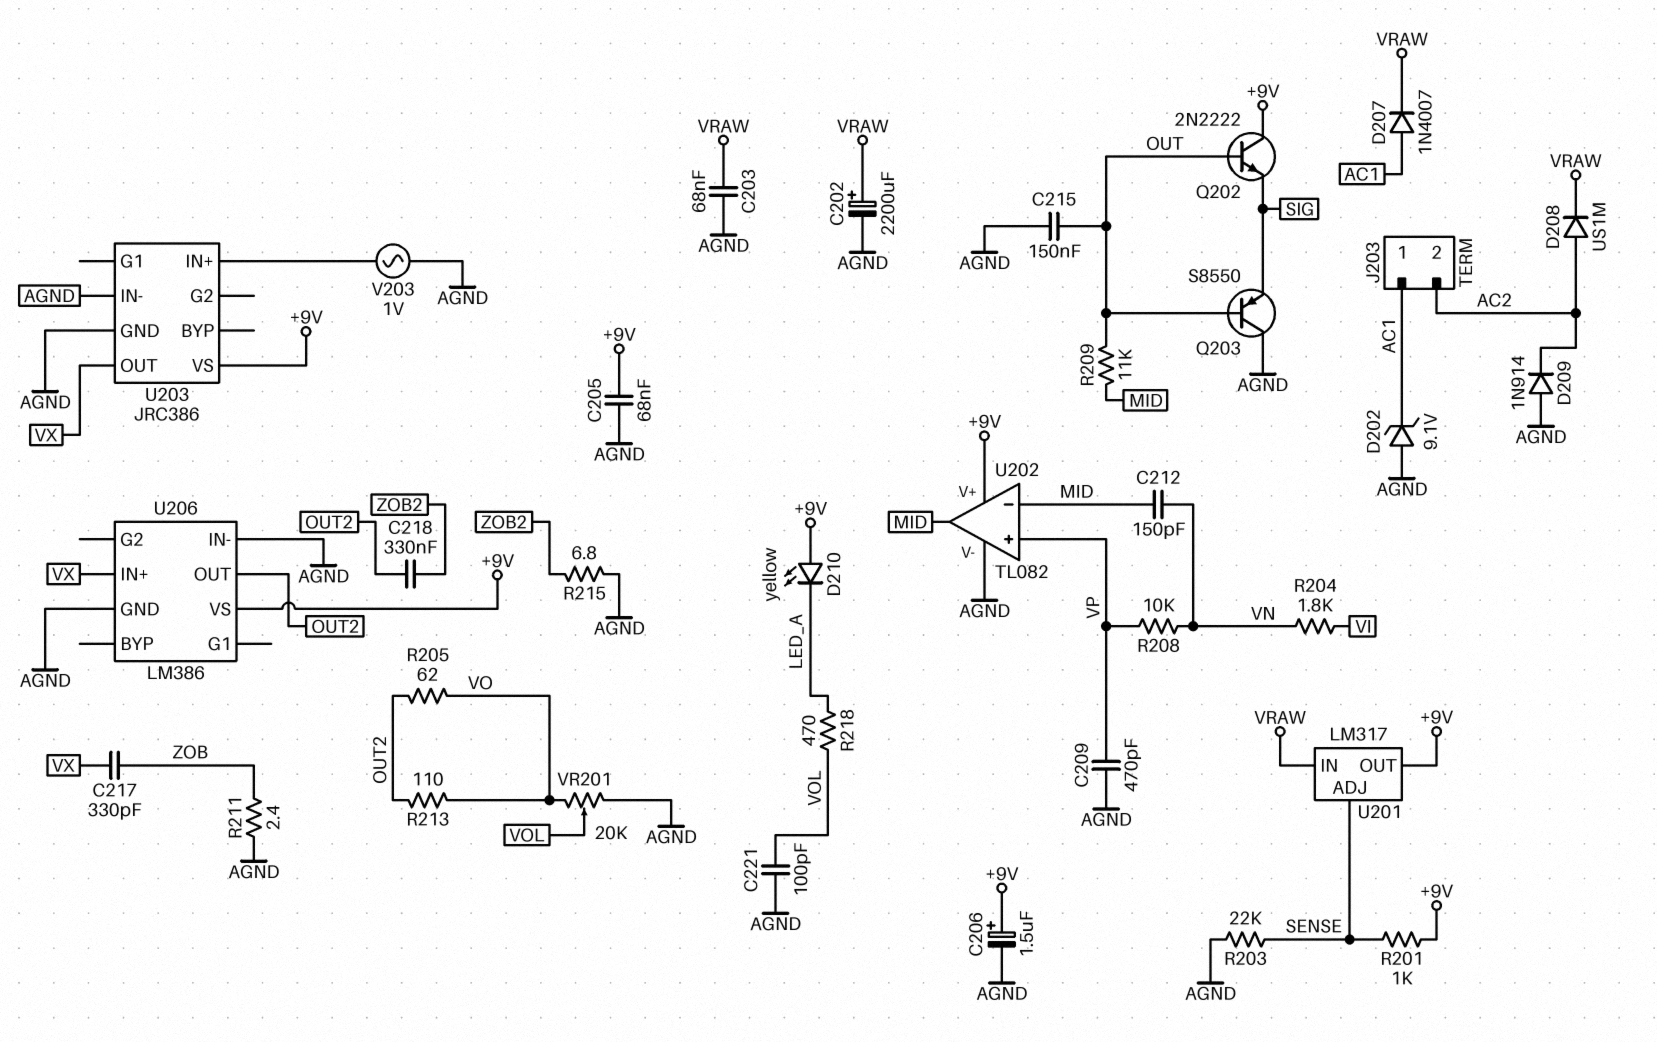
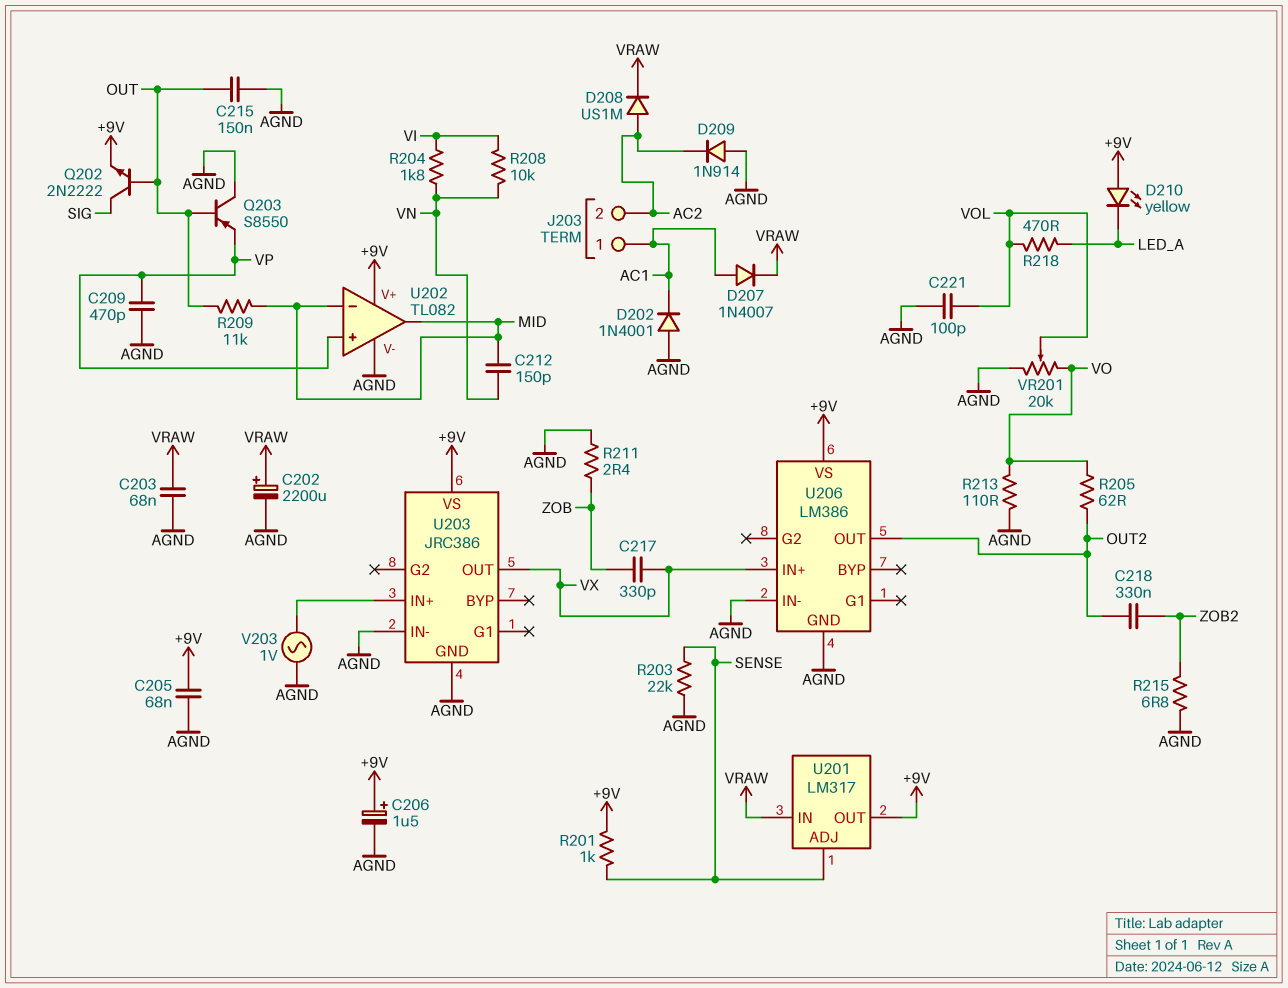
D202: zener 9.1V (A AGND, K AC1) -> diode 1N4001 (A AGND, K AC1)
Q202: NPN 2N2222 (B OUT, C +9V, E SIG) -> NPN 2N2222 (B OUT, C SIG, E +9V)
Q203: PNP S8550 (B OUT, C AGND, E SIG) -> PNP S8550 (B OUT, C AGND, E VP)
R208: 10k (VN, VP) -> 10k (VI, VN)
R213: 110 (OUT2, VO) -> 110 (AGND, VO)

